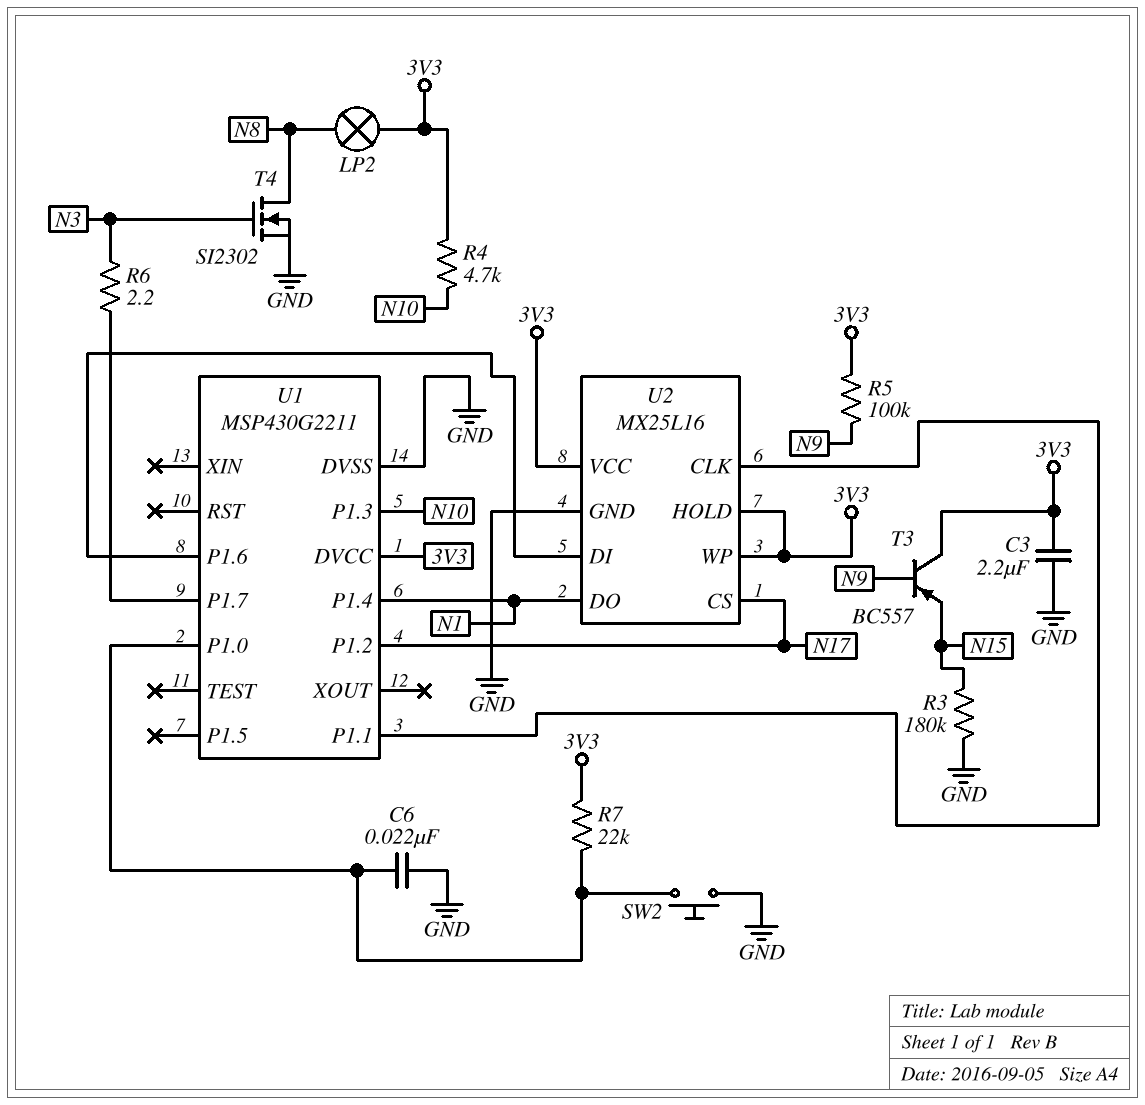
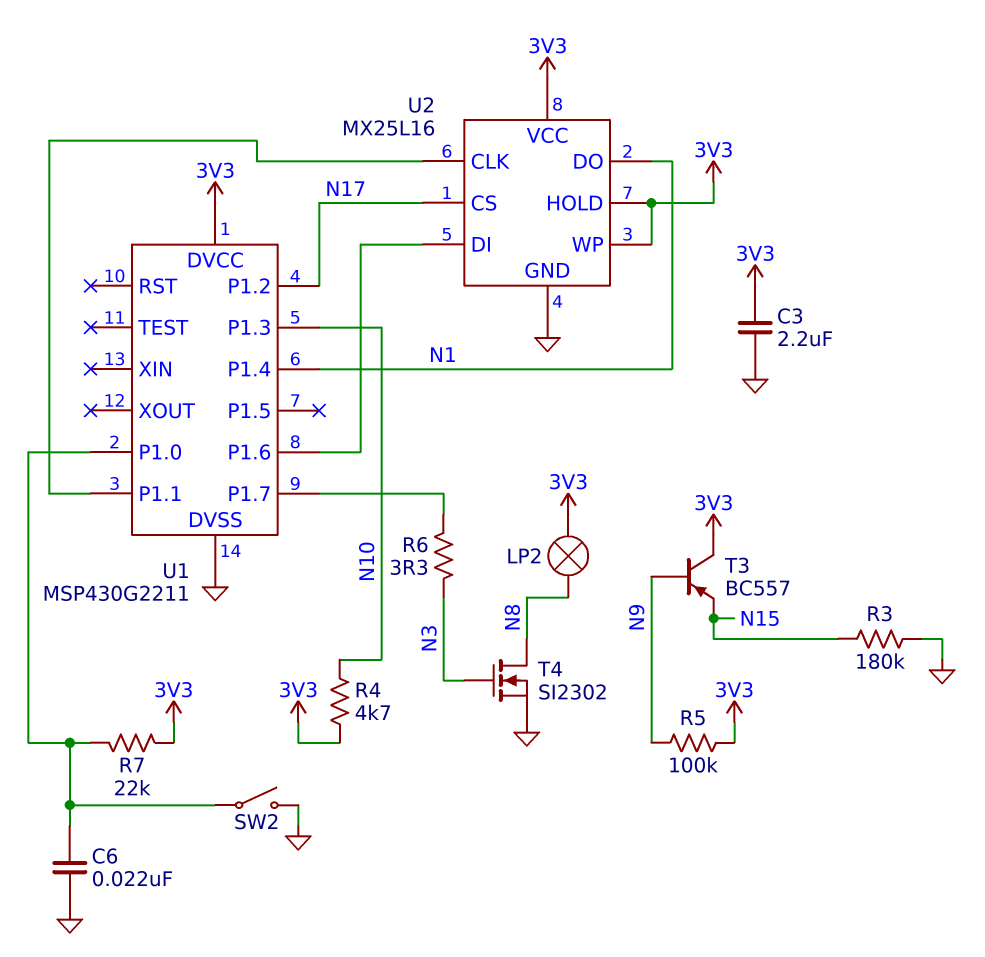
R6: 2.2 (N3, U1/P1.7) -> 3.3 (N3, U1/P1.7)
SW2: button (GND, U1/P1.0) -> switch (GND, U1/P1.0)

